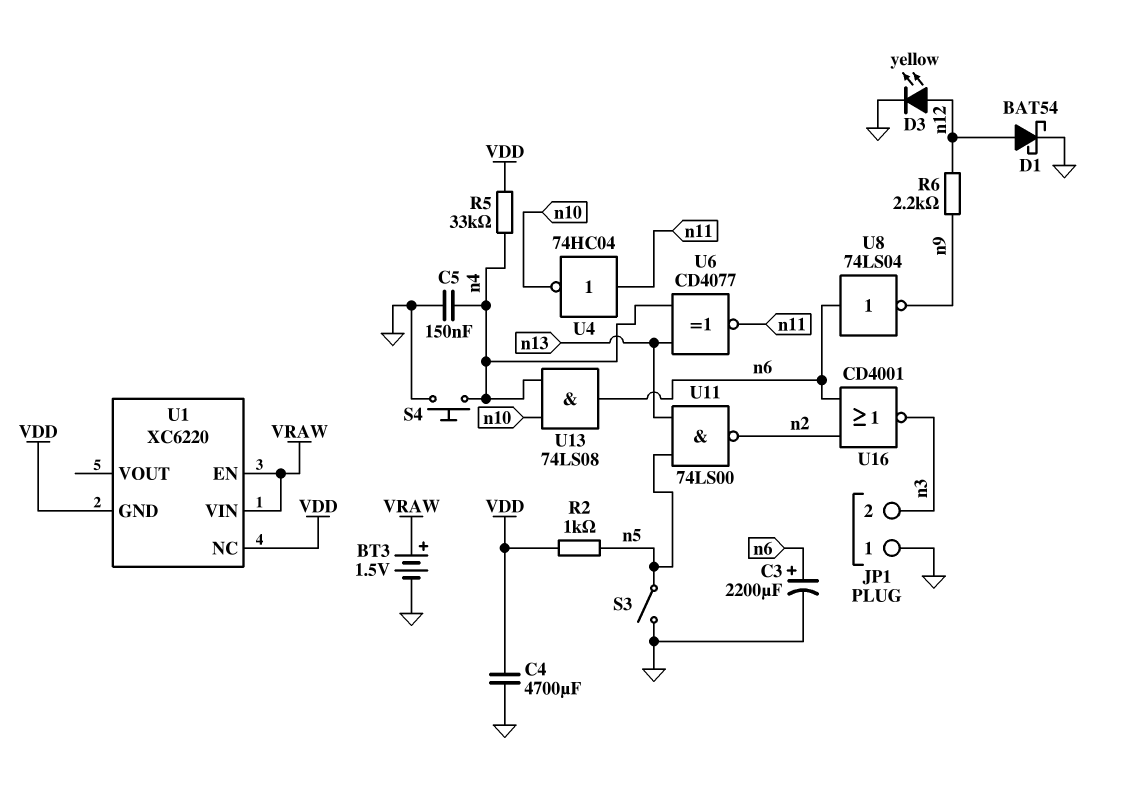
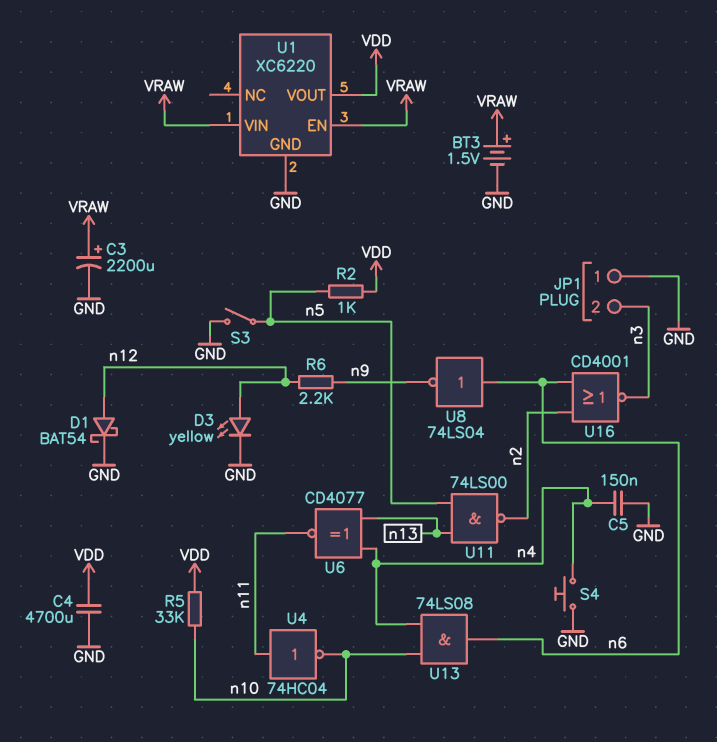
C3: 2200uF (plus n6, minus GND) -> 2200uF (plus VRAW, minus GND)
R5: 33k (VDD, n4) -> 33k (VDD, n10)
U1 pin GND: VDD -> GND
U1 pin NC: VDD -> none
U1 pin VOUT: none -> VDD

